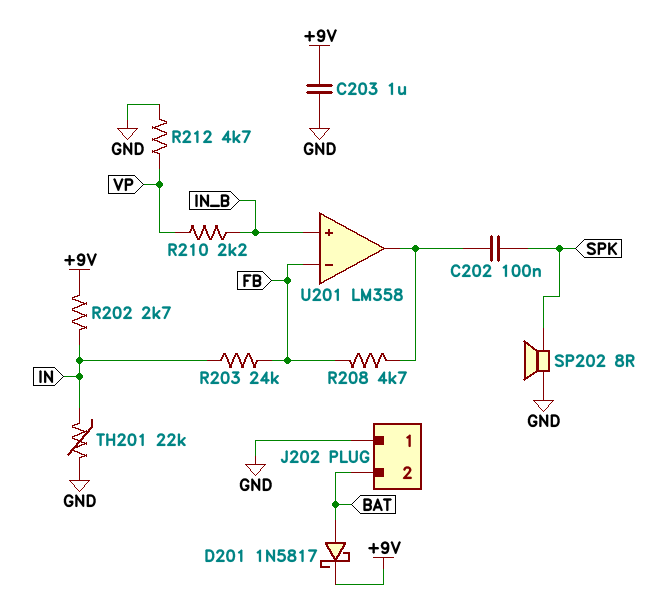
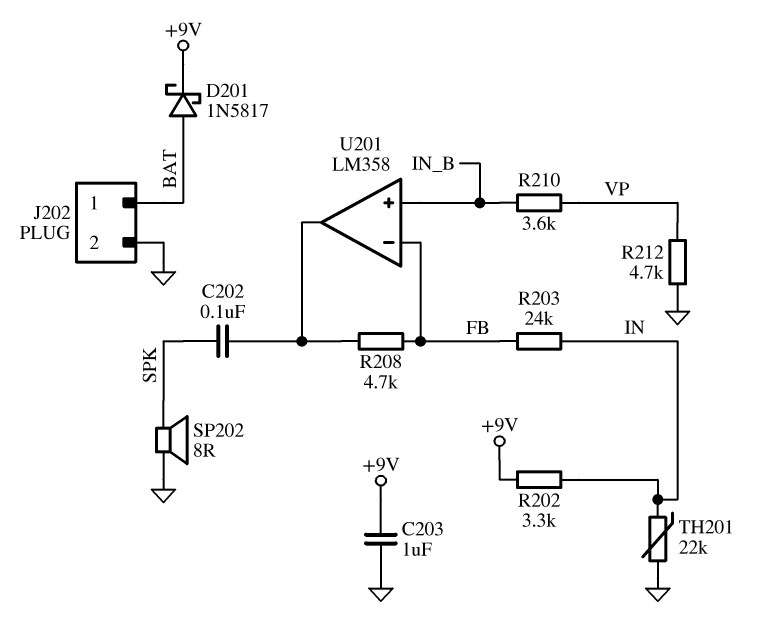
J202 pin 1: GND -> BAT
J202 pin 2: BAT -> GND
R202: 2.7k (+9V, IN) -> 3.3k (+9V, IN)
R210: 2.2k (IN_B, VP) -> 3.6k (IN_B, VP)

